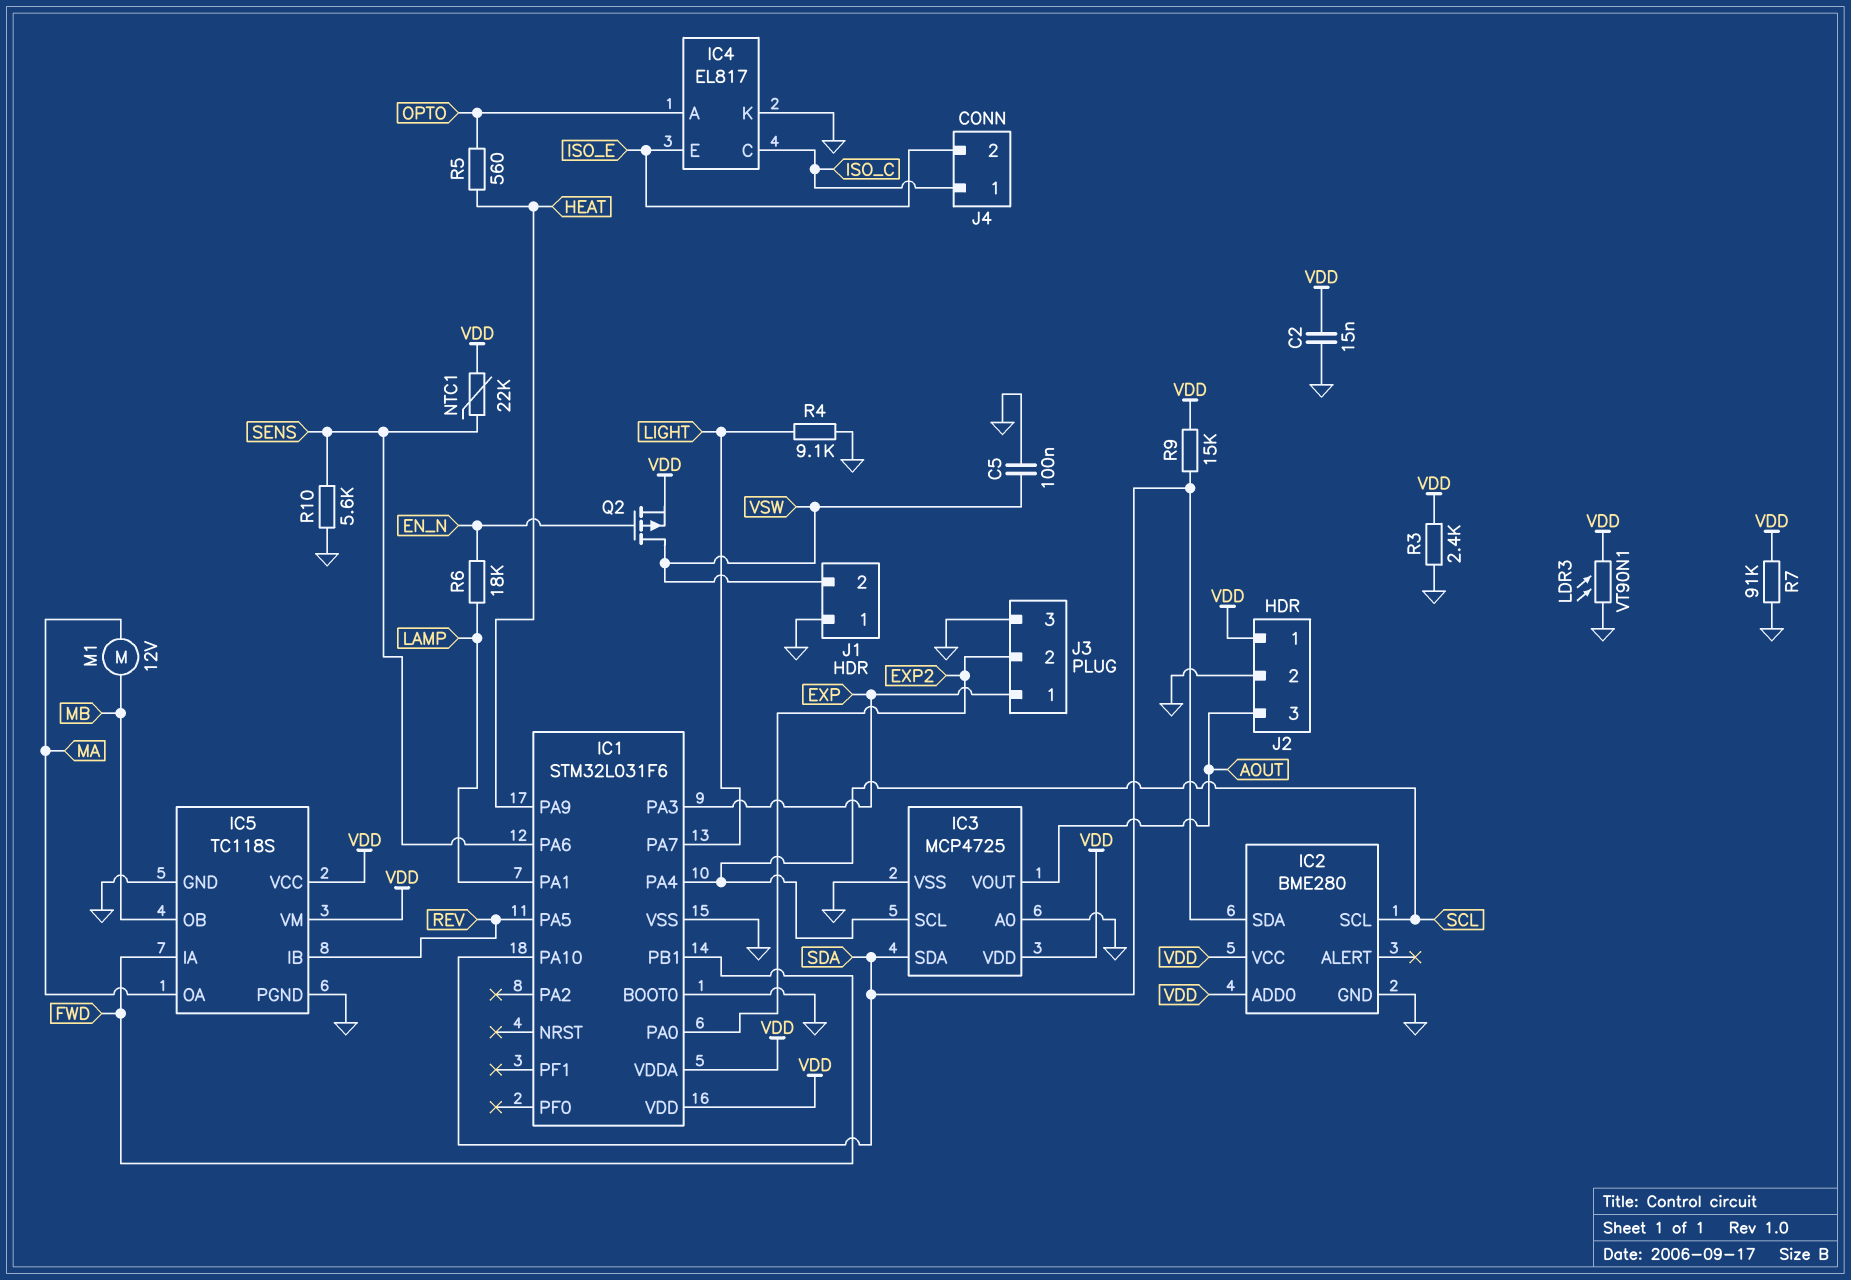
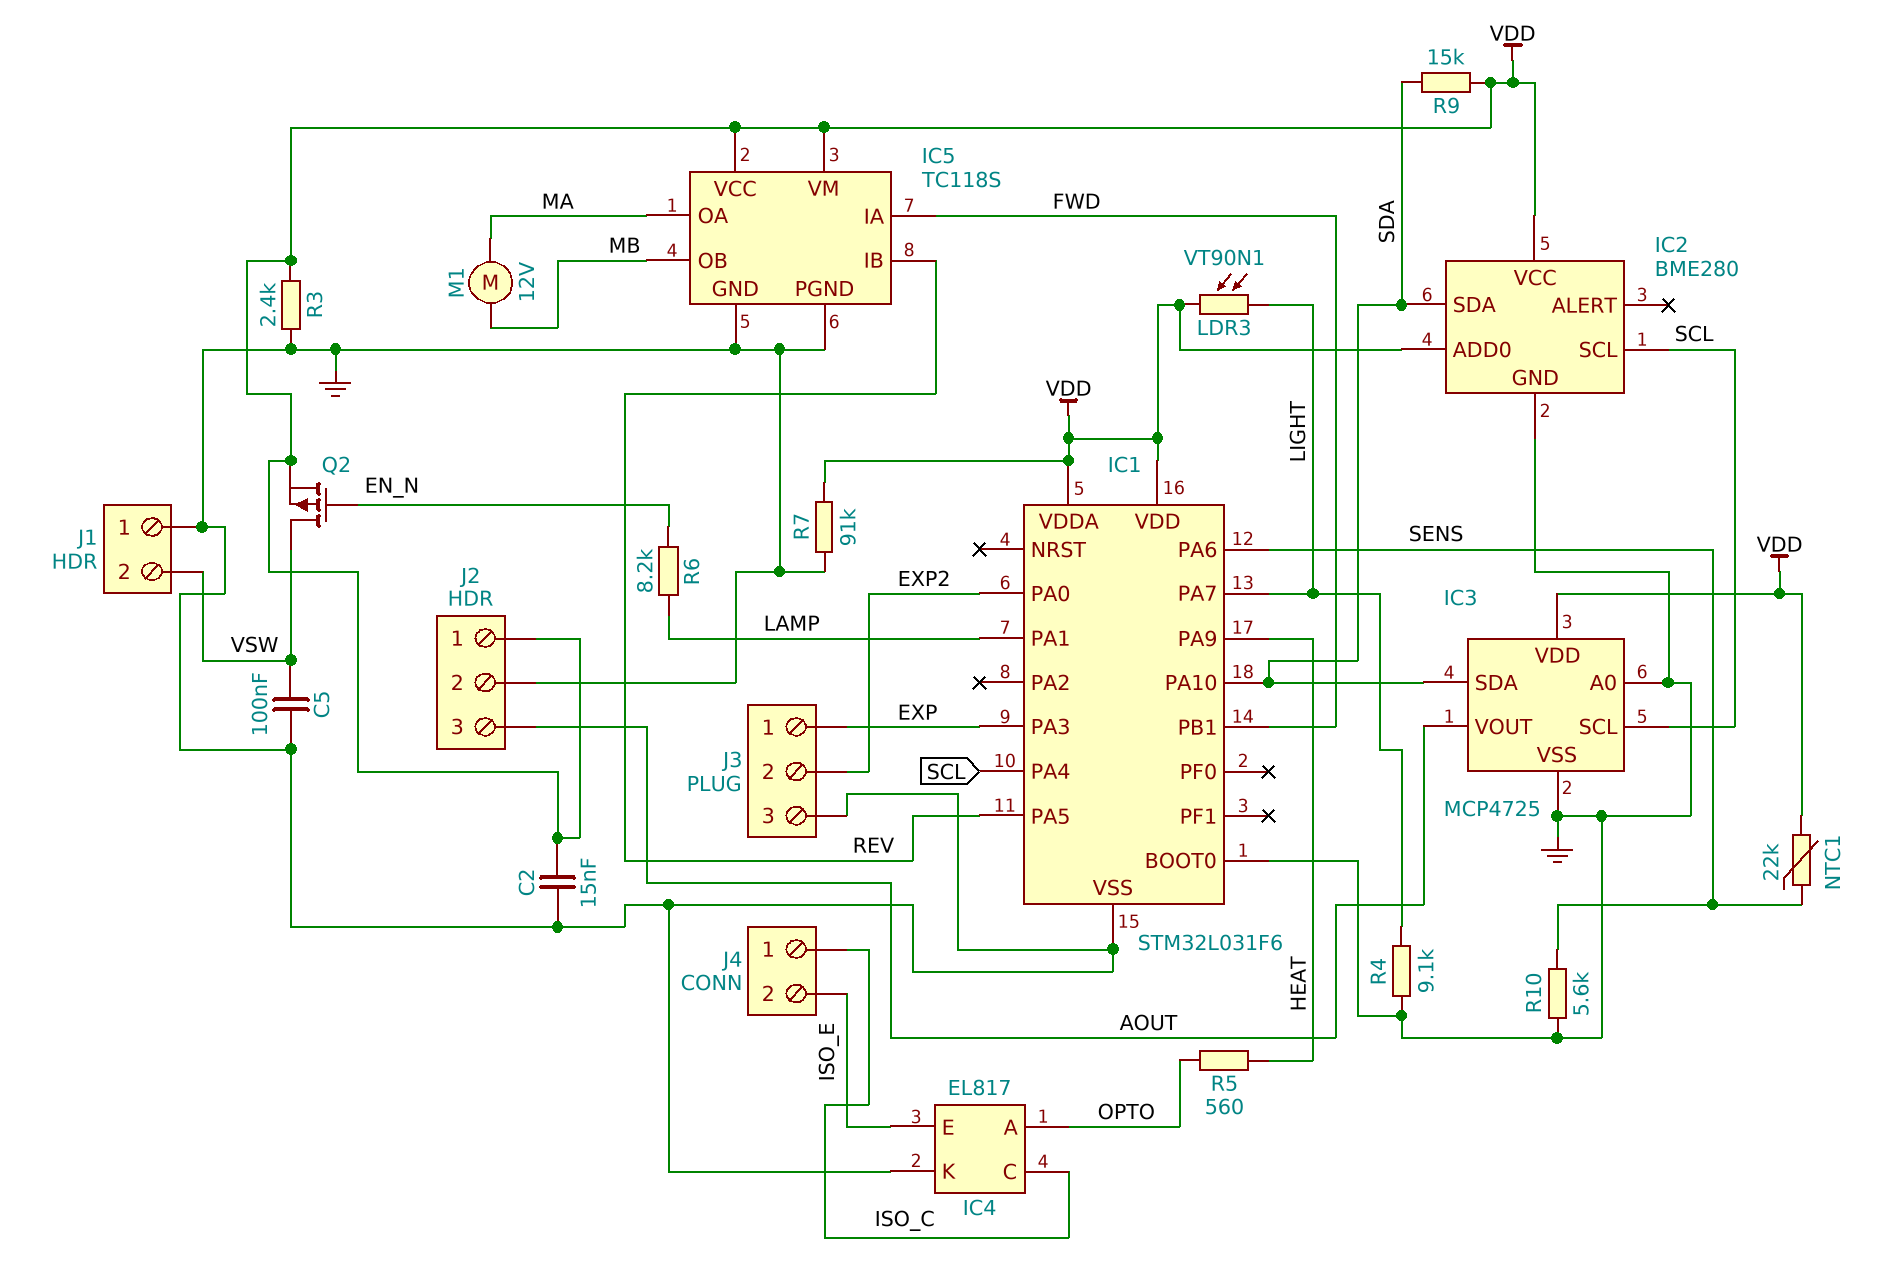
LDR3: VT90N1 (GND, VDD) -> VT90N1 (LIGHT, VDD)
R6: 18k (EN_N, LAMP) -> 8.2k (EN_N, LAMP)

